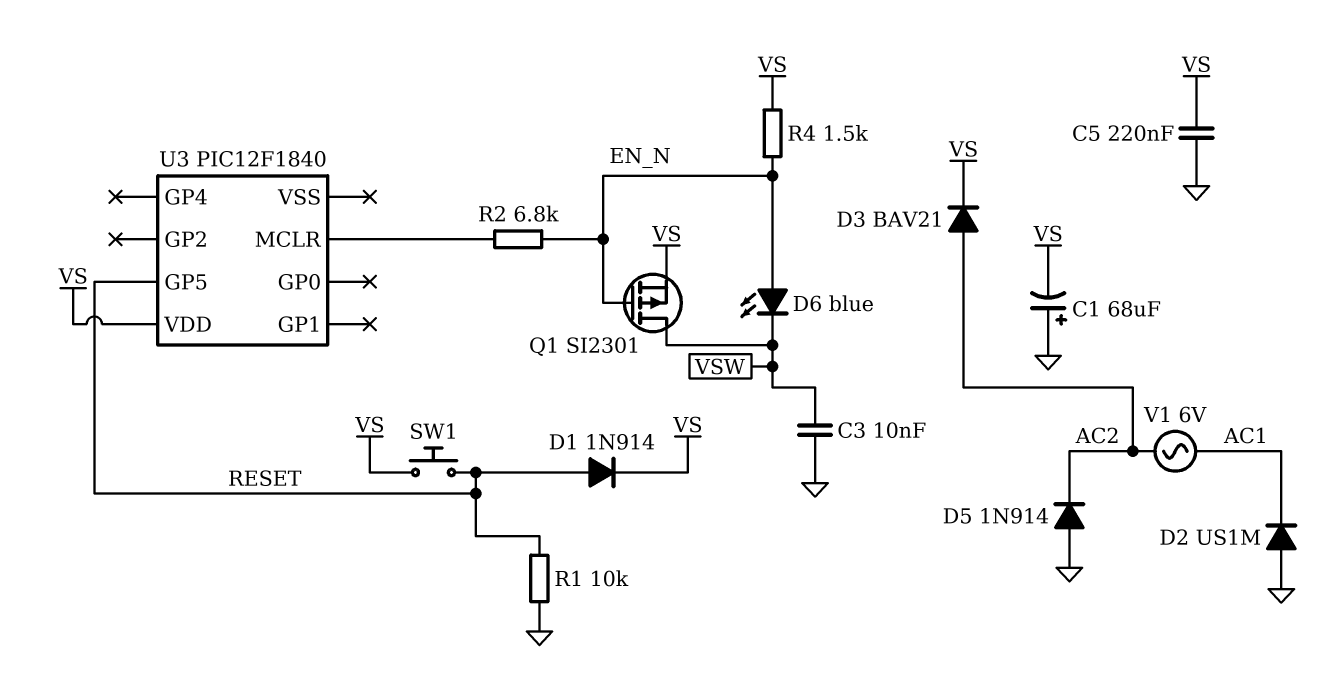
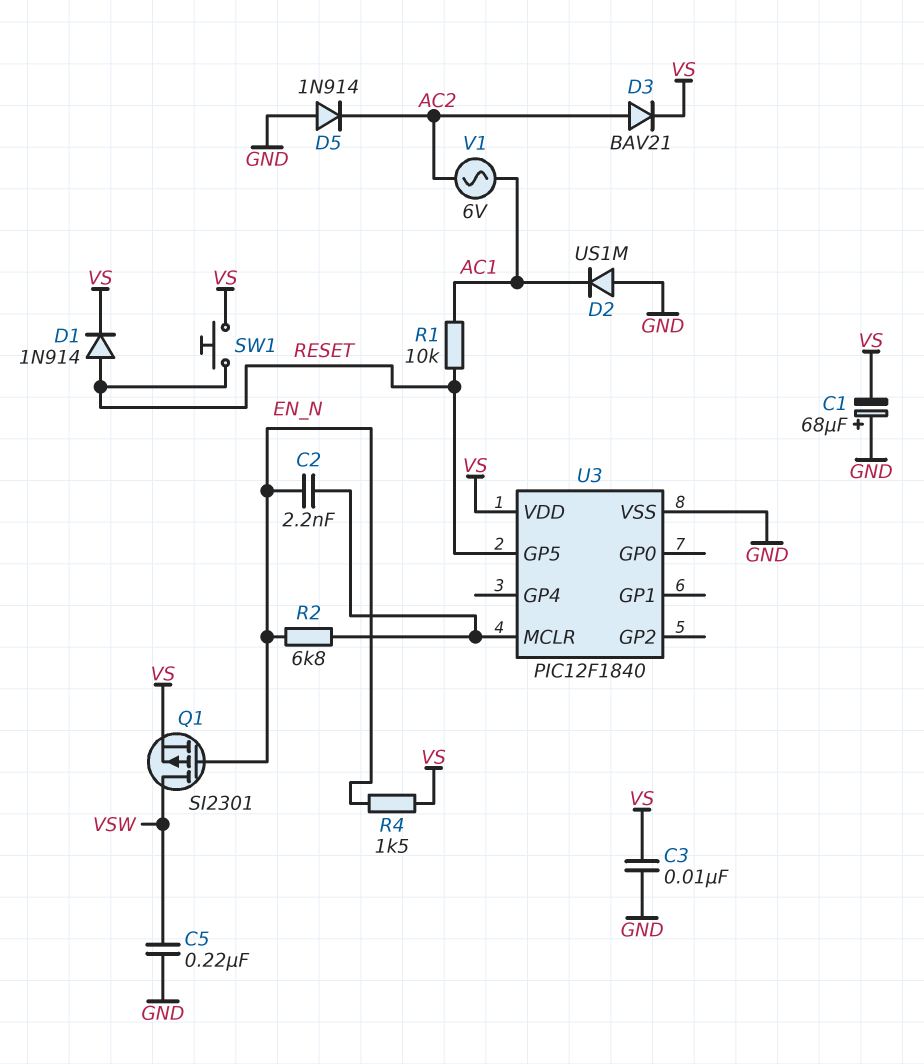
C2: none -> 2.2nF (EN_N, U3/MCLR)
C3: 10nF (GND, VSW) -> 10nF (GND, VS)
C5: 220nF (GND, VS) -> 220nF (GND, VSW)
D6: LED blue (A EN_N, K VSW) -> none
R1: 10k (GND, RESET) -> 10k (AC1, RESET)
U3 pin VSS: none -> GND

